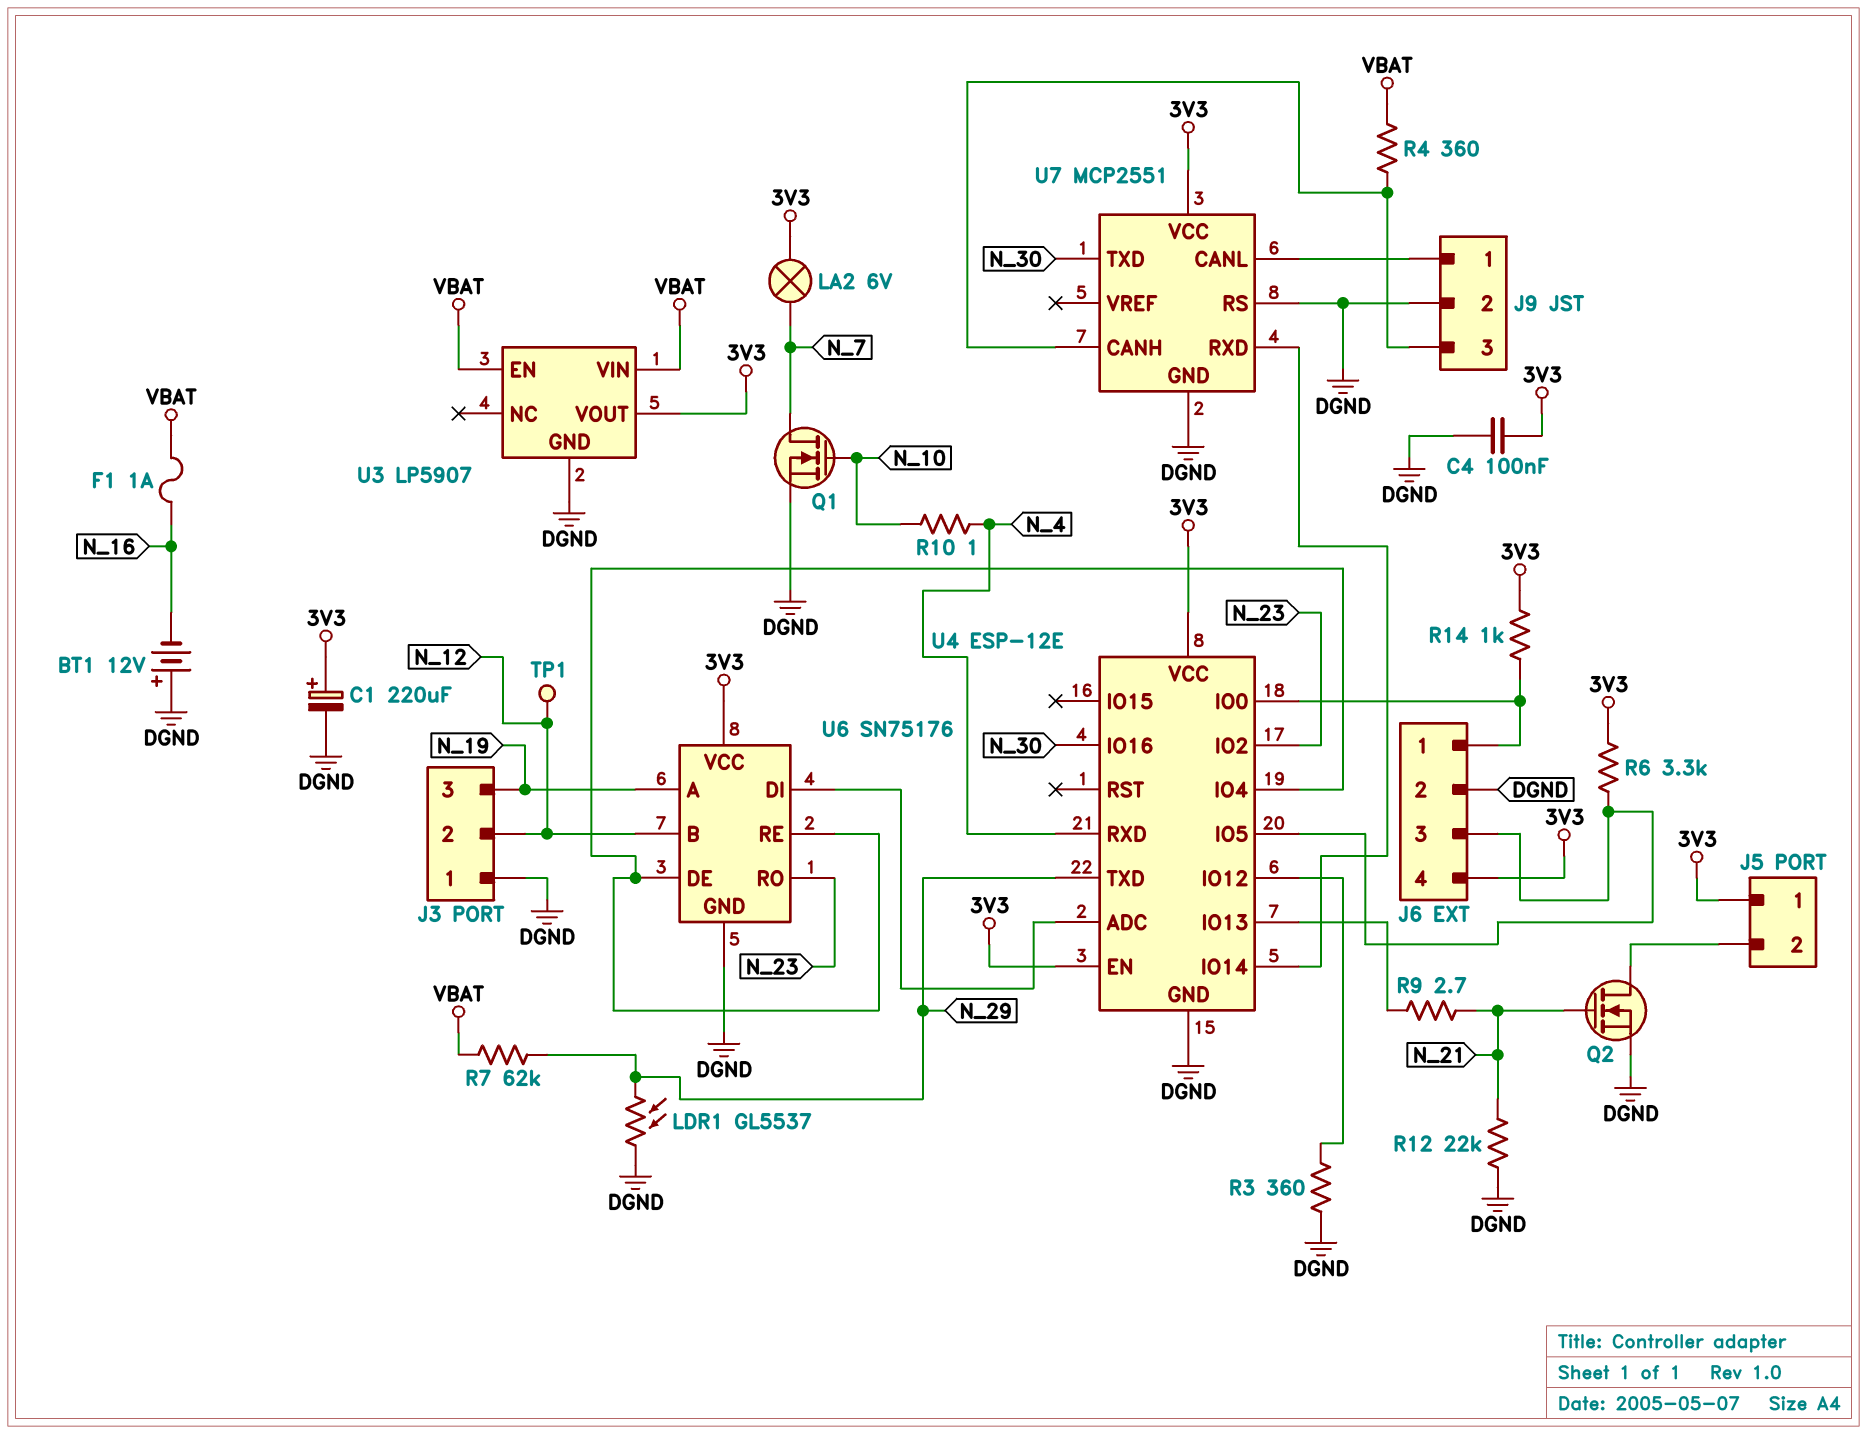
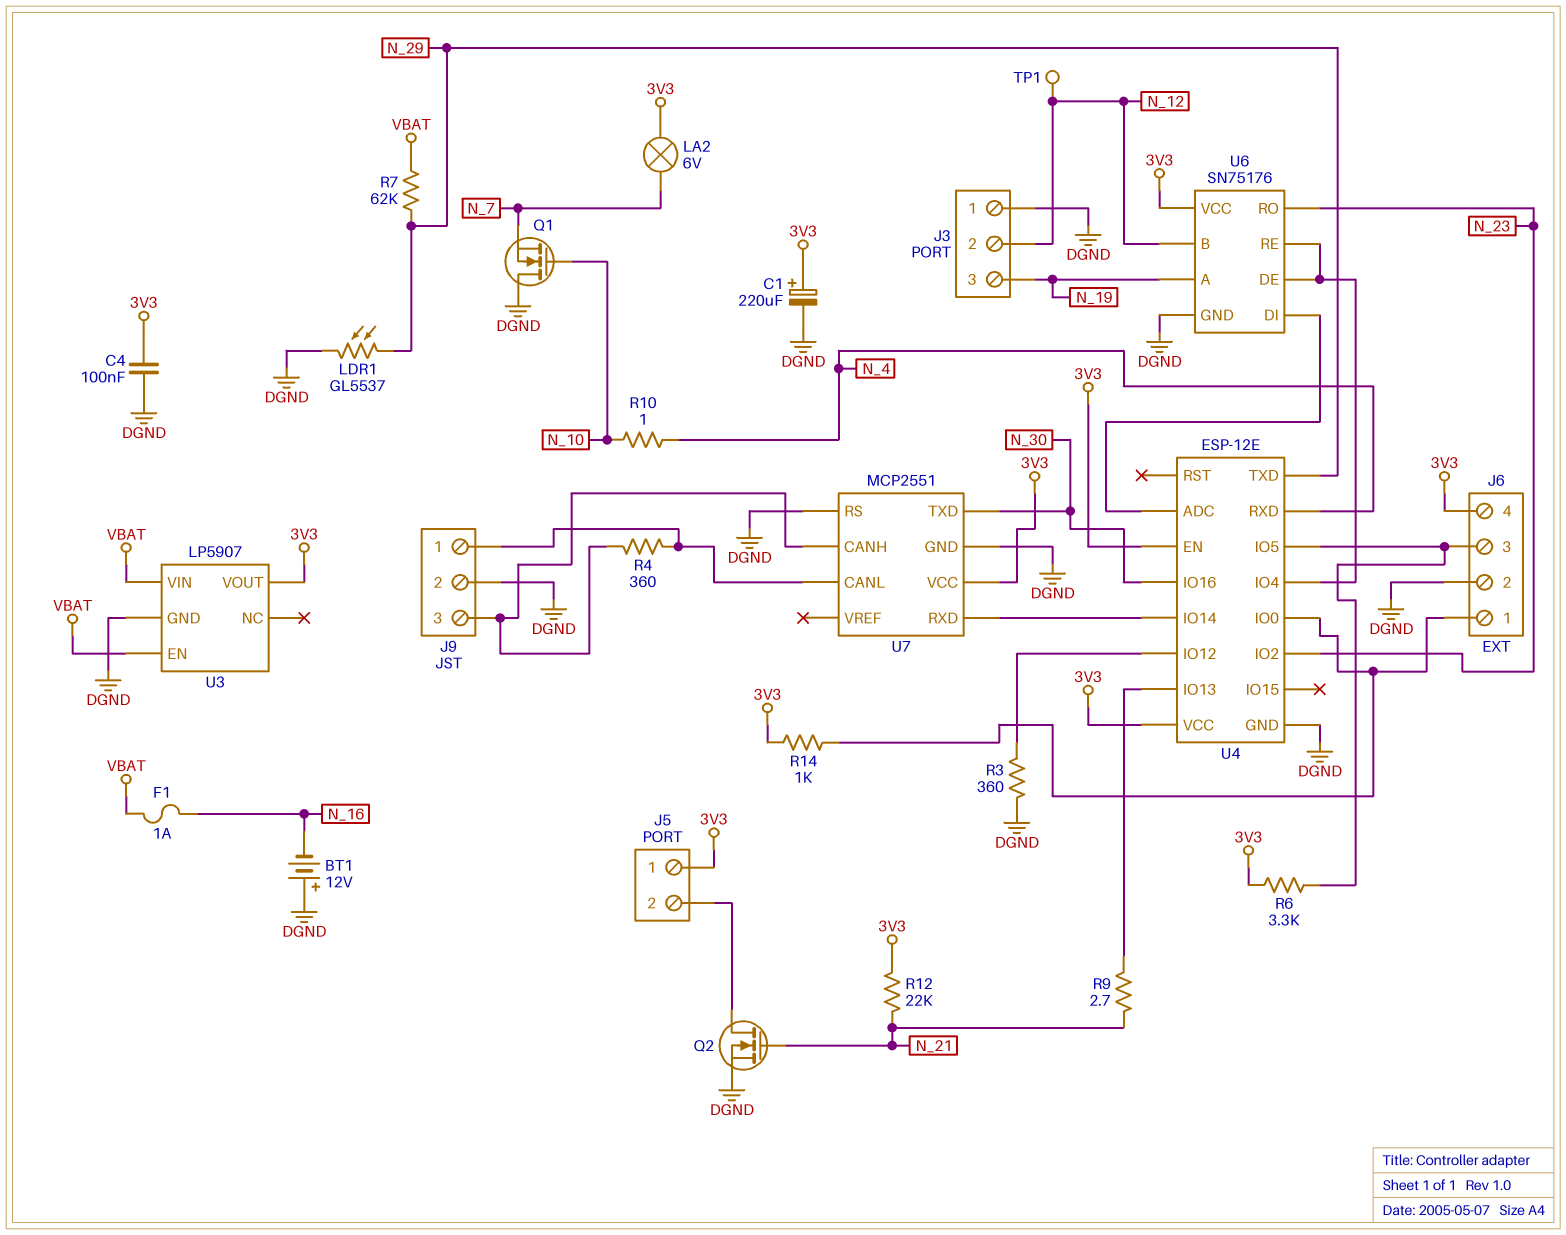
Q1: NMOS (G N_10, D N_7, S DGND) -> NMOS (G N_10, D DGND, S N_7)
R4: 360 (J9/3, VBAT) -> 360 (J9/1, J9/3)
R12: 22k (DGND, N_21) -> 22k (3V3, N_21)

